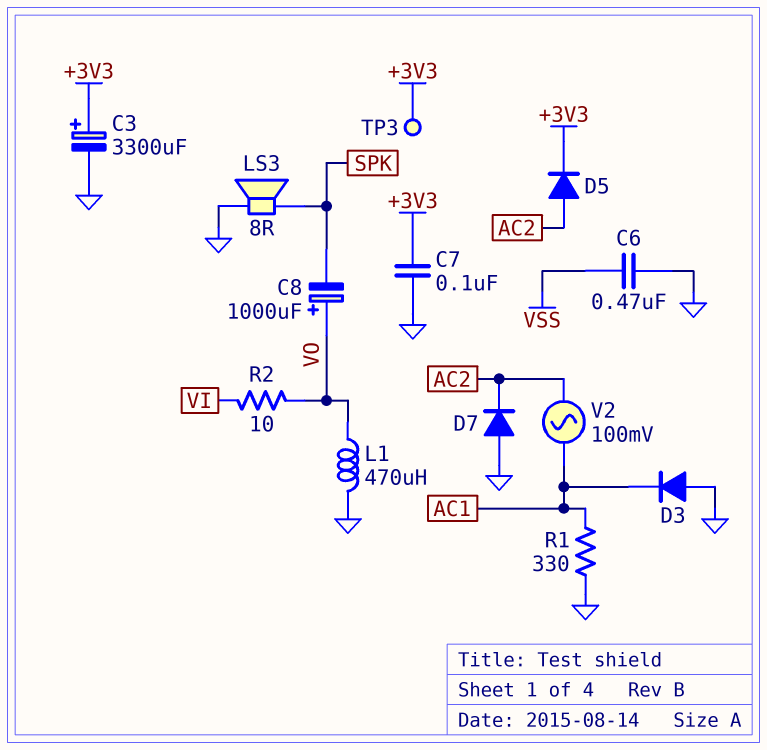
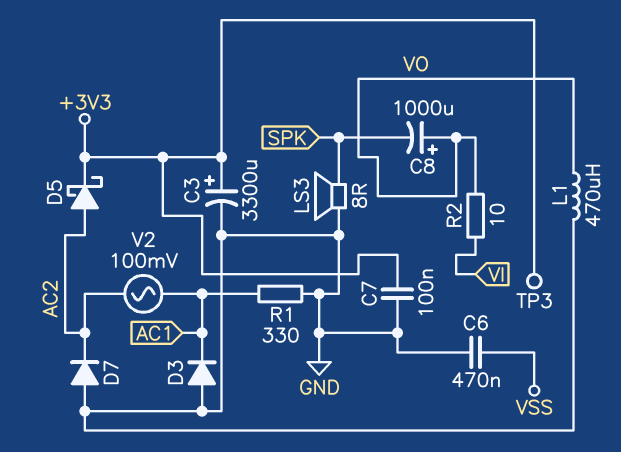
D5: diode (A AC2, K +3V3) -> schottky (A AC2, K +3V3)

